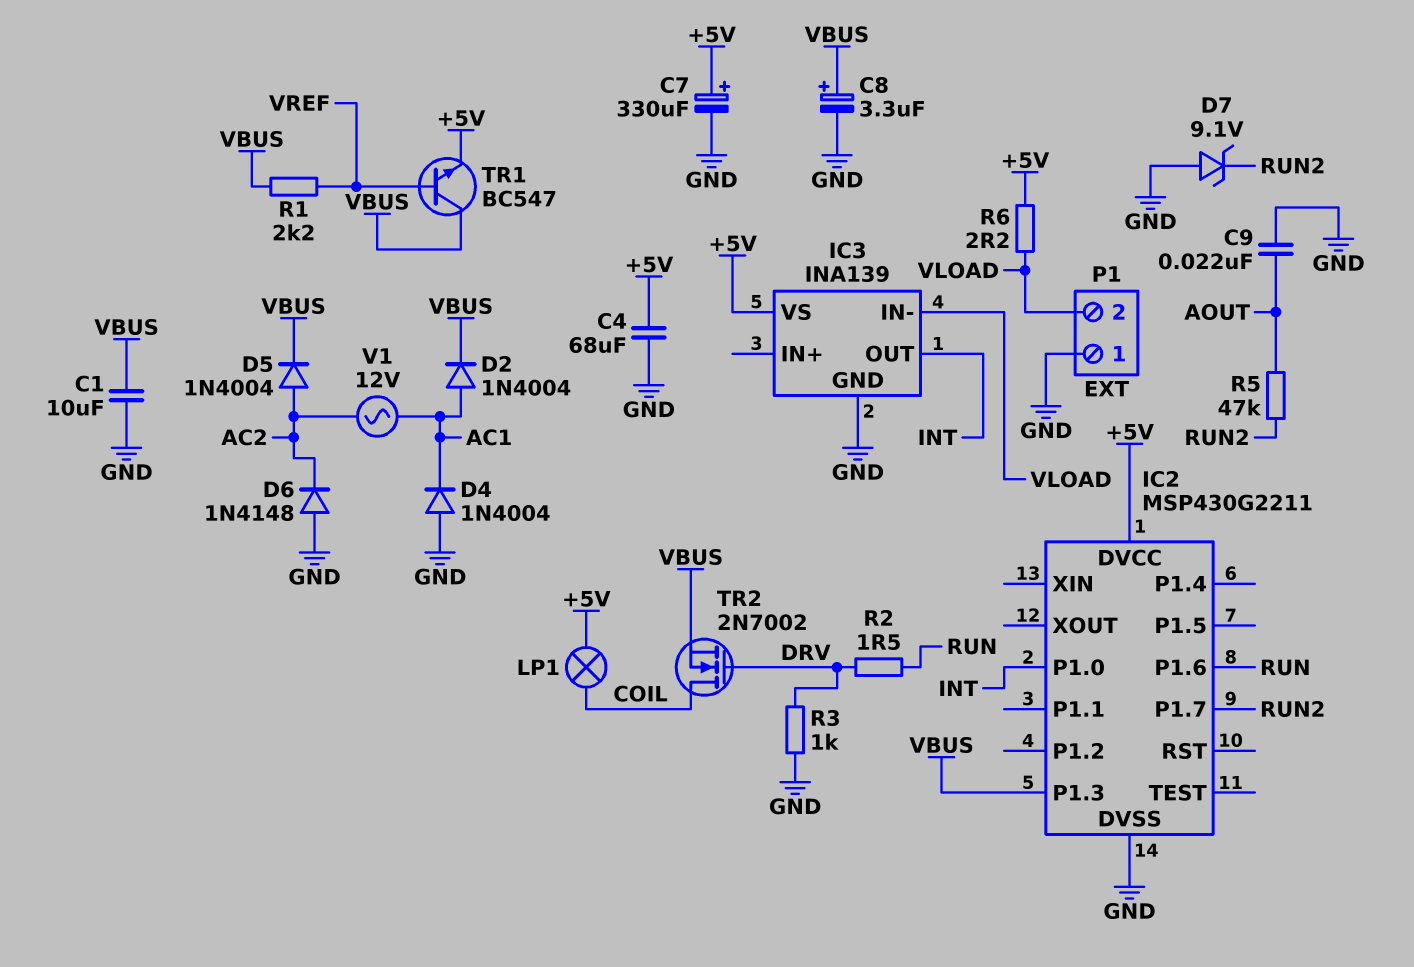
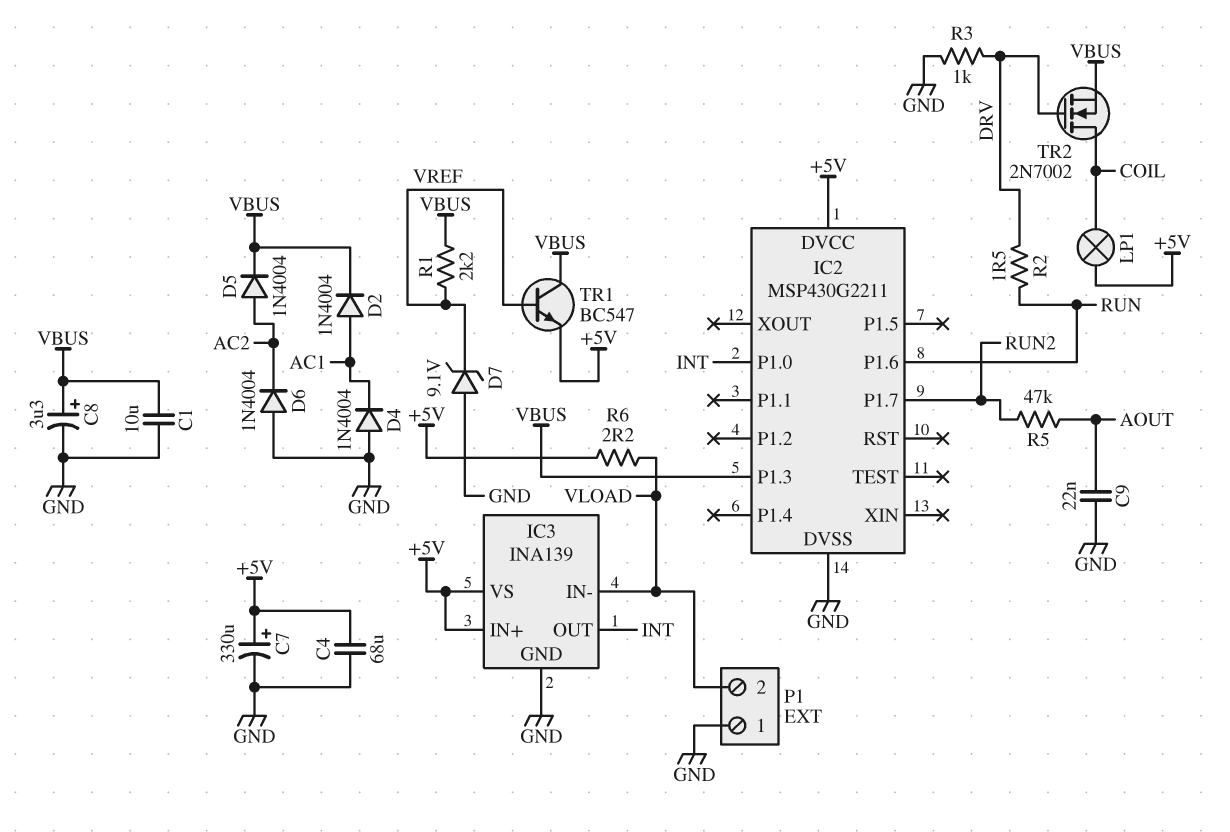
D6: diode 1N4148 (A GND, K AC2) -> diode 1N4004 (A GND, K AC2)
D7: zener 9.1V (A GND, K RUN2) -> zener 9.1V (A GND, K VREF)
IC3 pin IN+: none -> +5V
V1: AC 12V (AC1, AC2) -> none

